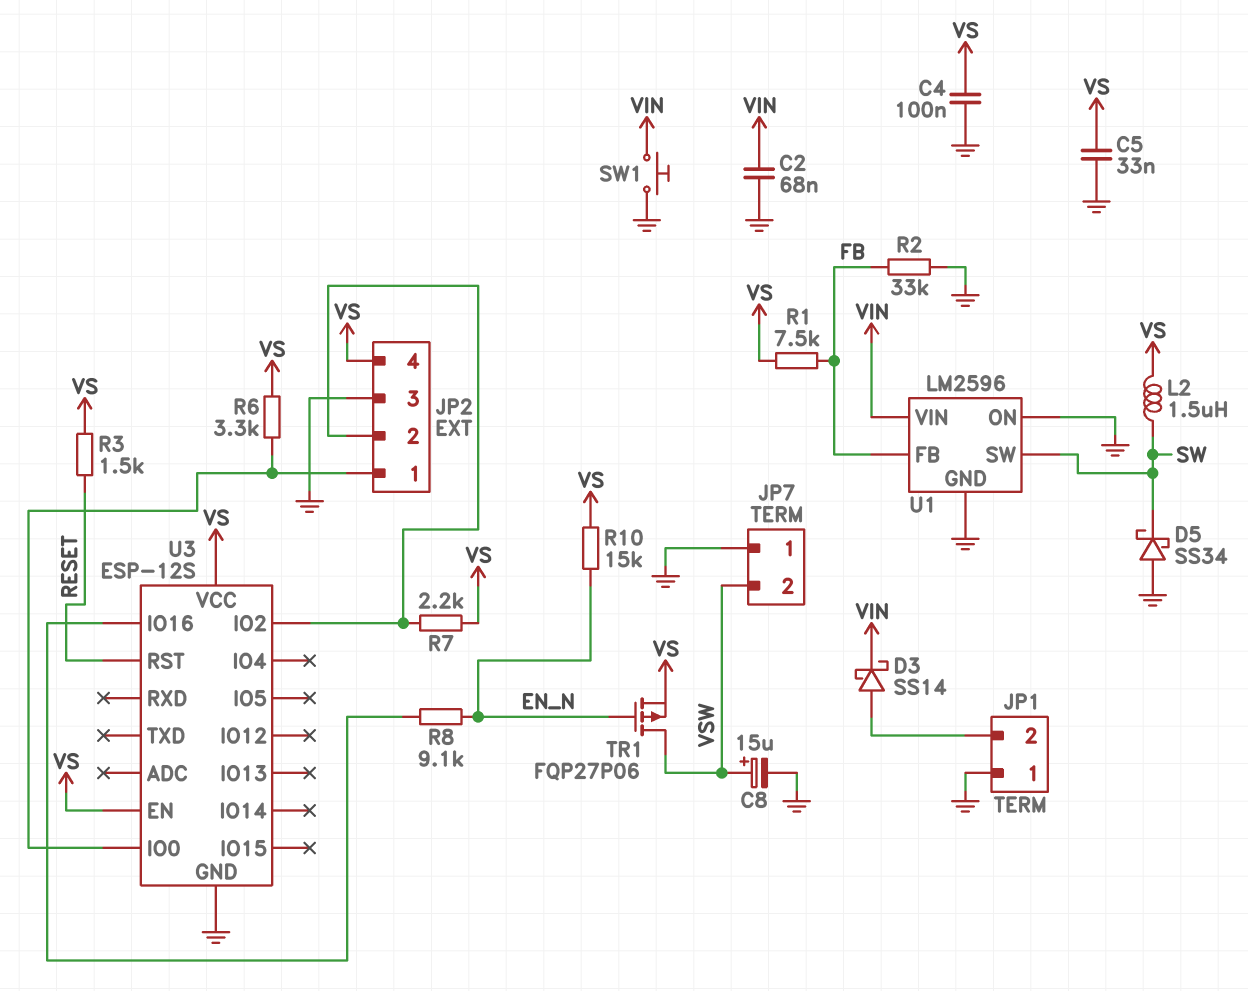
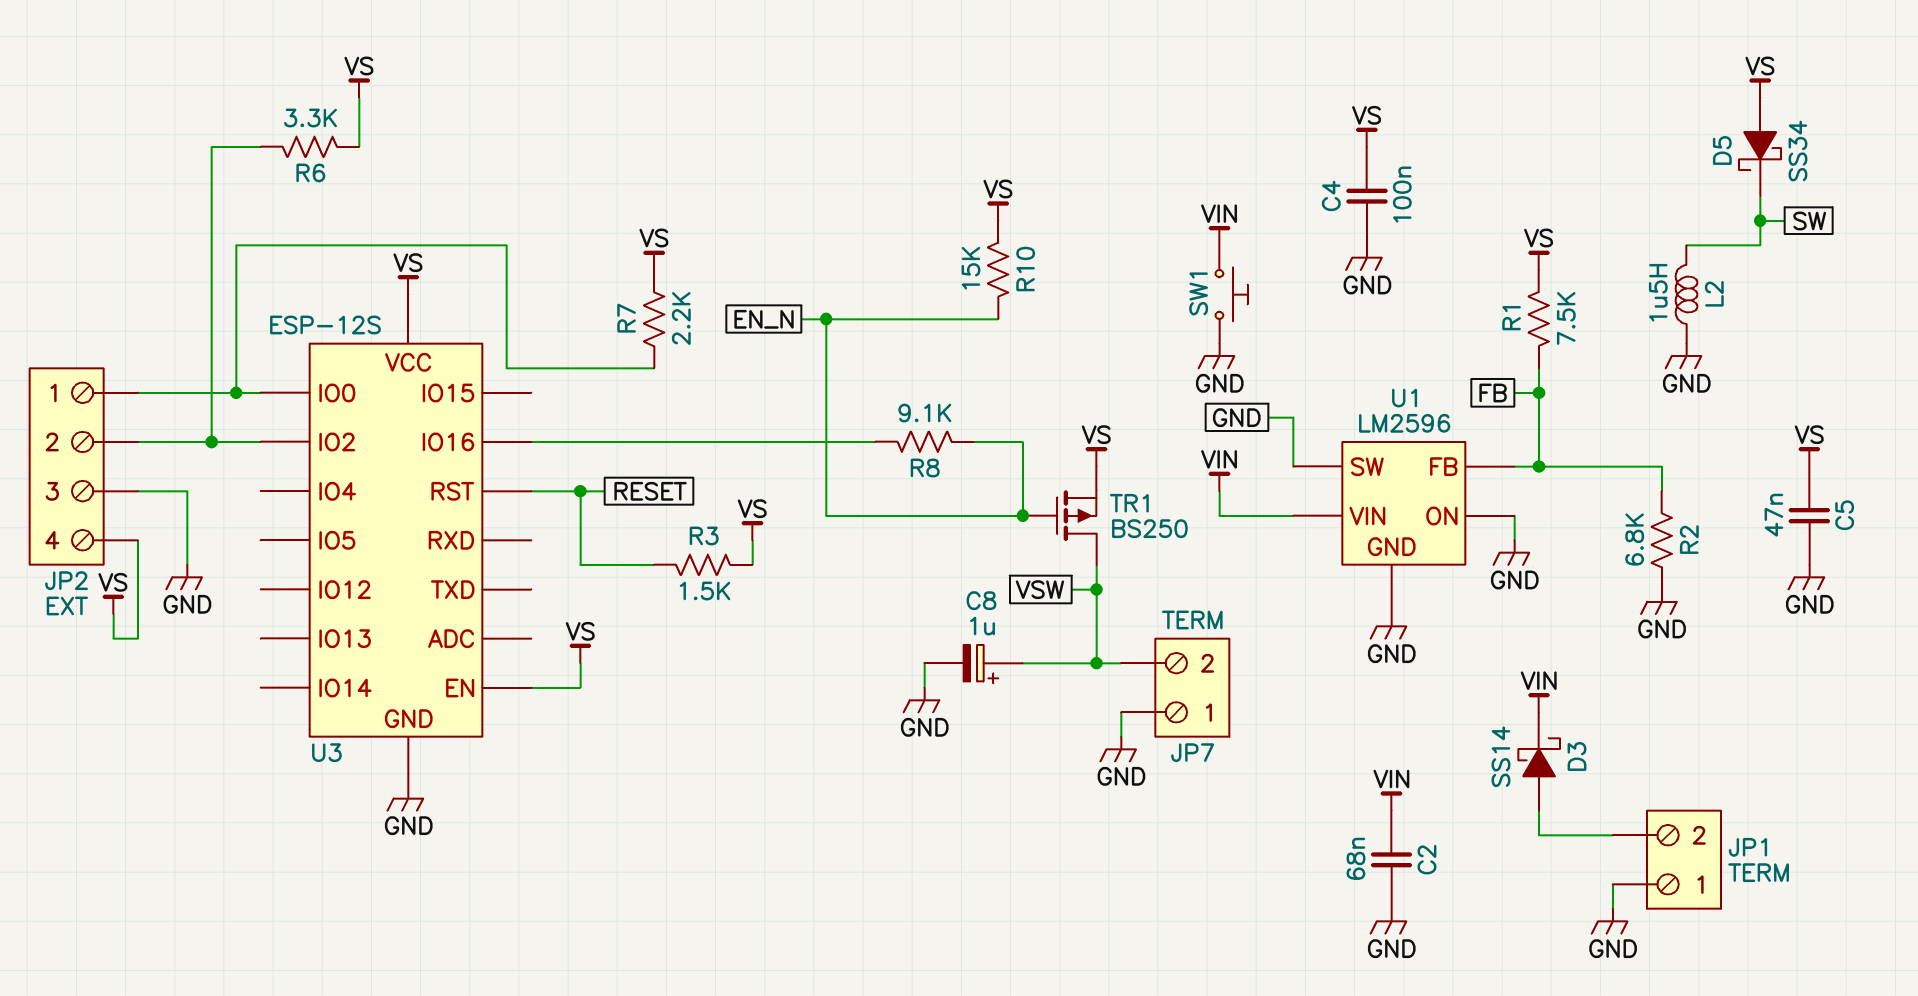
C5: 33nF (GND, VS) -> 47nF (GND, VS)
C8: 15uF (plus VSW, minus GND) -> 1uF (plus VSW, minus GND)
D5: schottky SS34 (A GND, K SW) -> schottky SS34 (A VS, K SW)
L2: 1.5uH (SW, VS) -> 1.5uH (GND, SW)
R2: 33k (FB, GND) -> 6.8k (FB, GND)
R6: 3.3k (JP2/1, VS) -> 3.3k (JP2/2, VS)
R7: 2.2k (JP2/2, VS) -> 2.2k (JP2/1, VS)
TR1: PMOS FQP27P06 (G EN_N, D VSW, S VS) -> PMOS BS250 (G EN_N, D VSW, S VS)
U1 pin SW: SW -> GND

